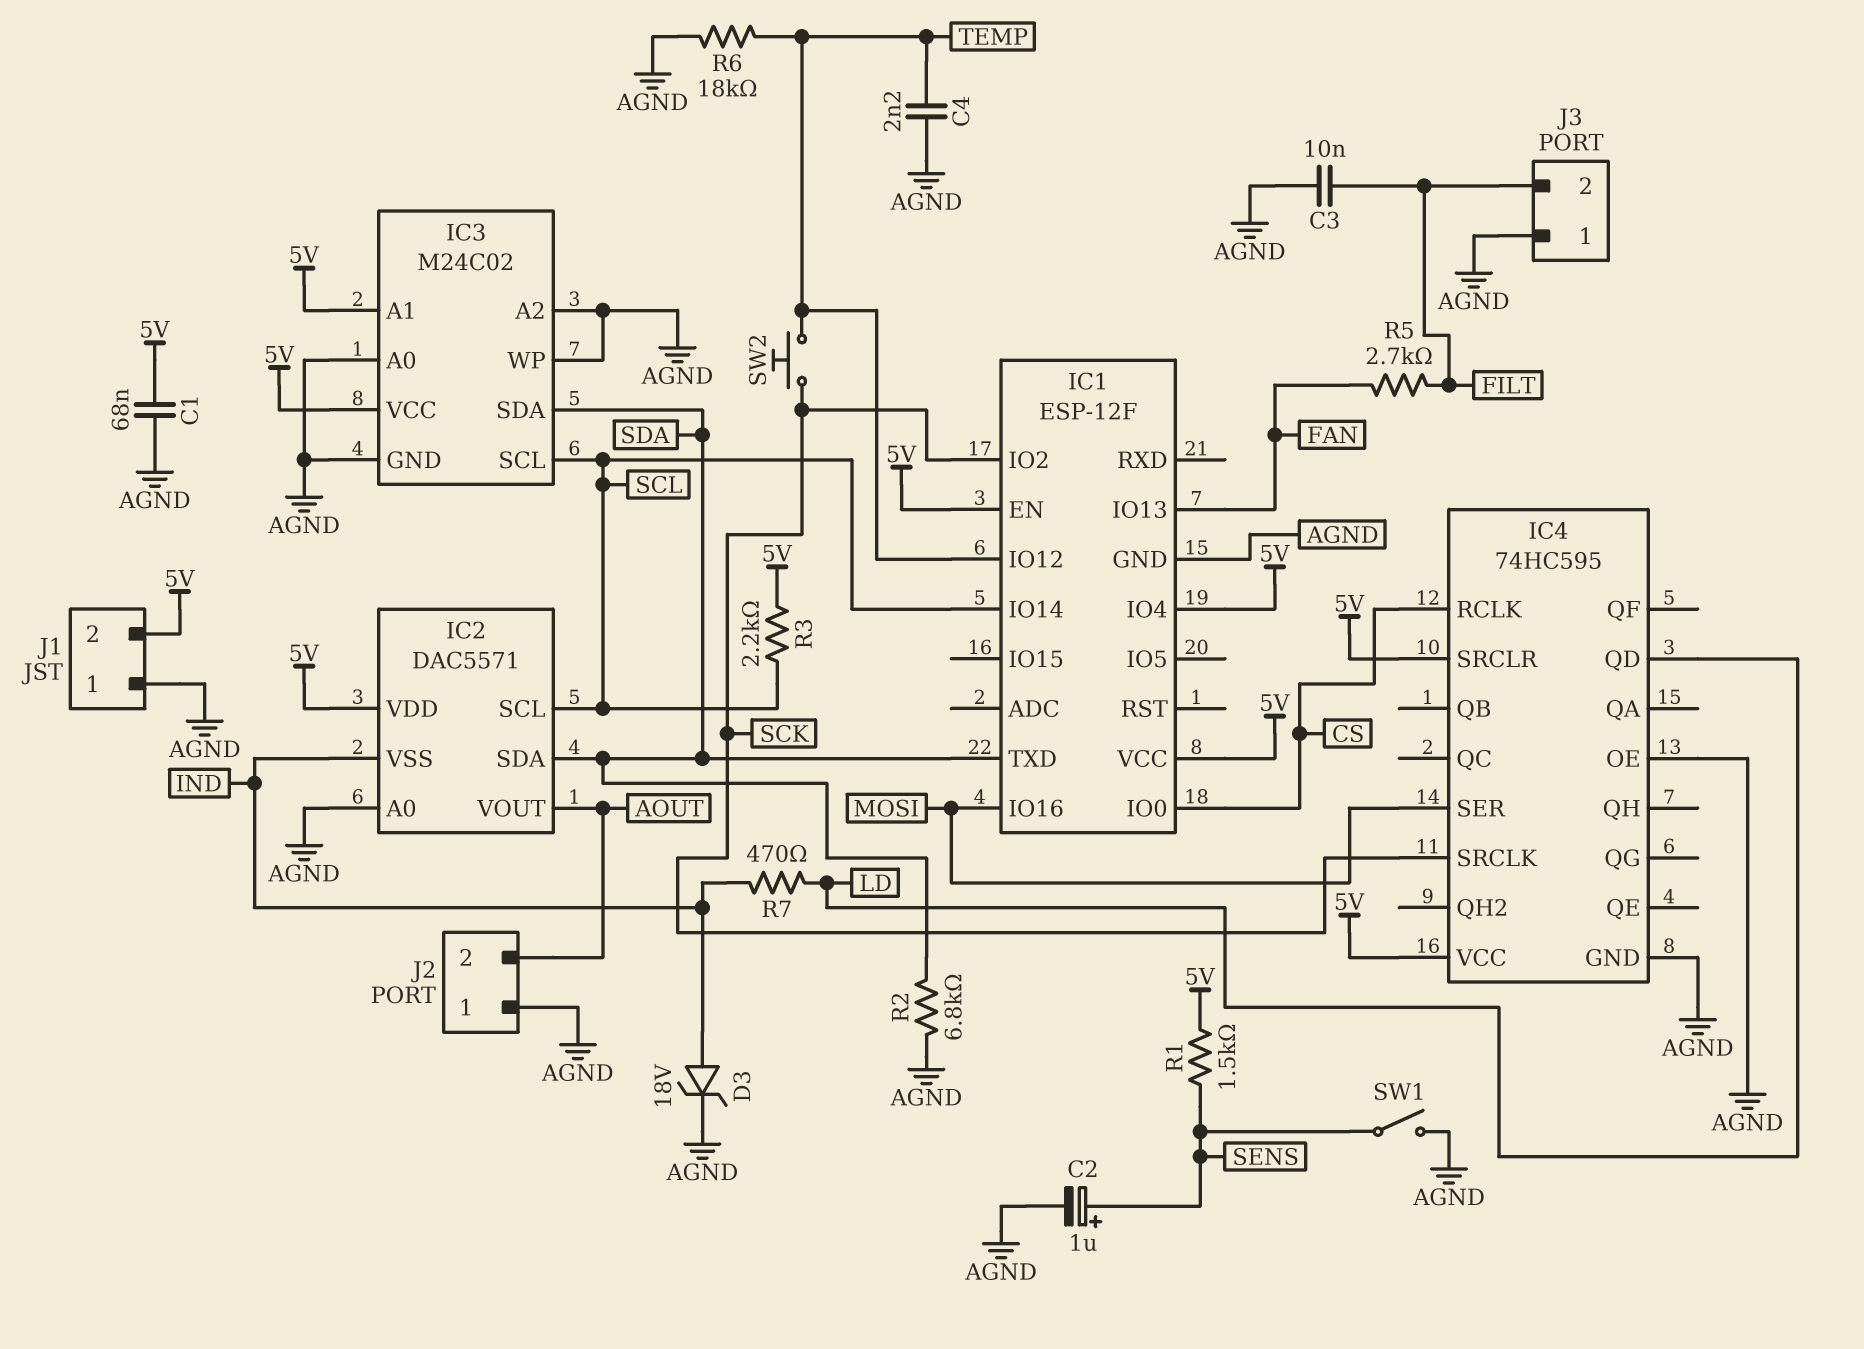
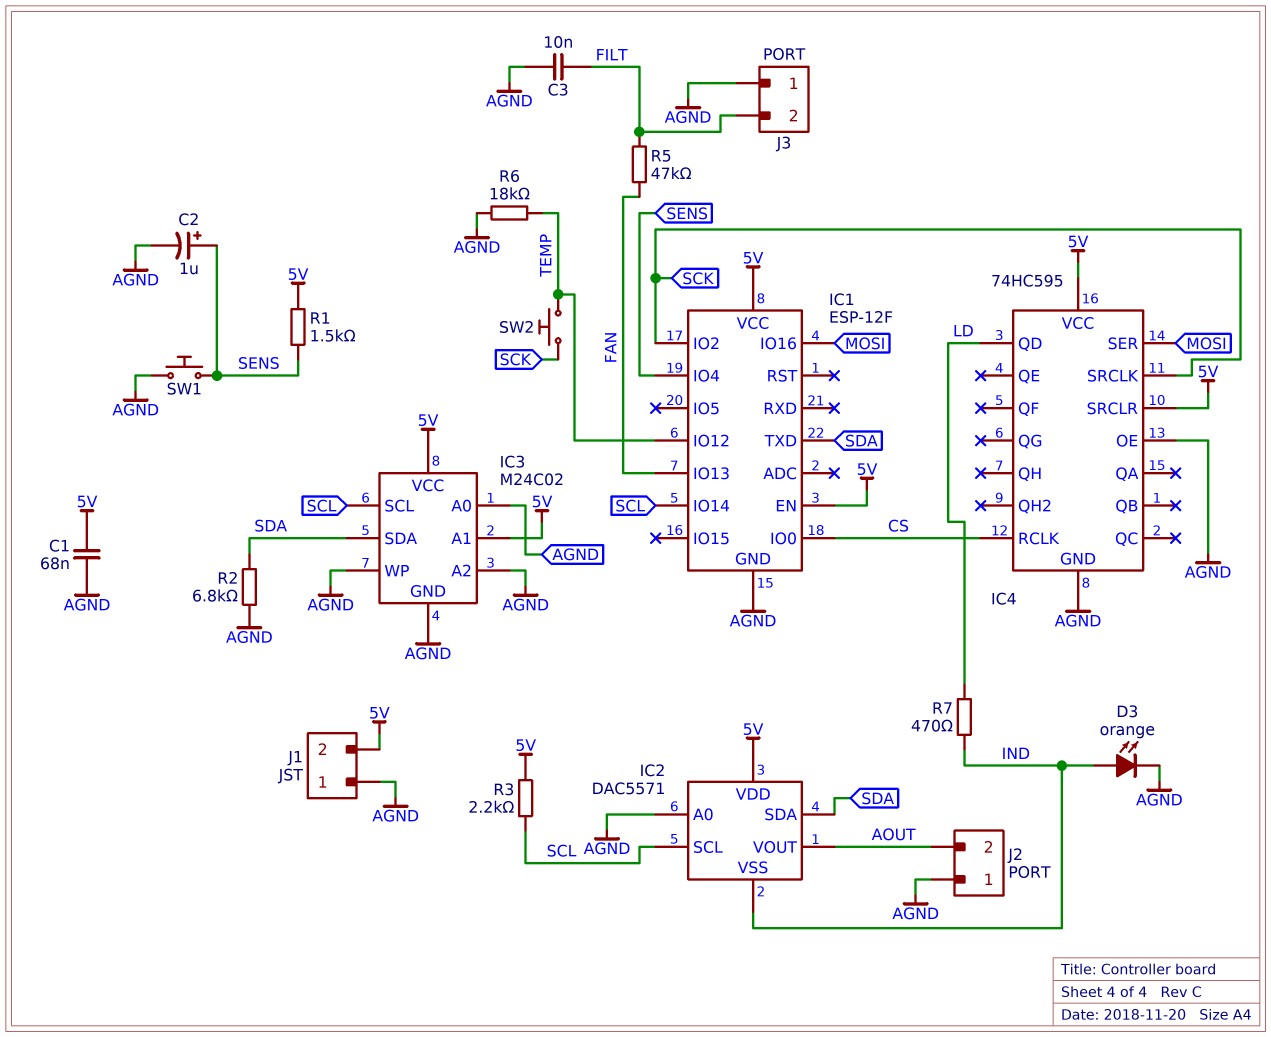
C4: 2.2nF (AGND, TEMP) -> none
D3: zener 18V (A IND, K AGND) -> LED orange (A IND, K AGND)
IC1 pin IO4: 5V -> SENS
R5: 2.7k (FAN, FILT) -> 47k (FAN, FILT)
SW1: switch (AGND, SENS) -> button (AGND, SENS)

